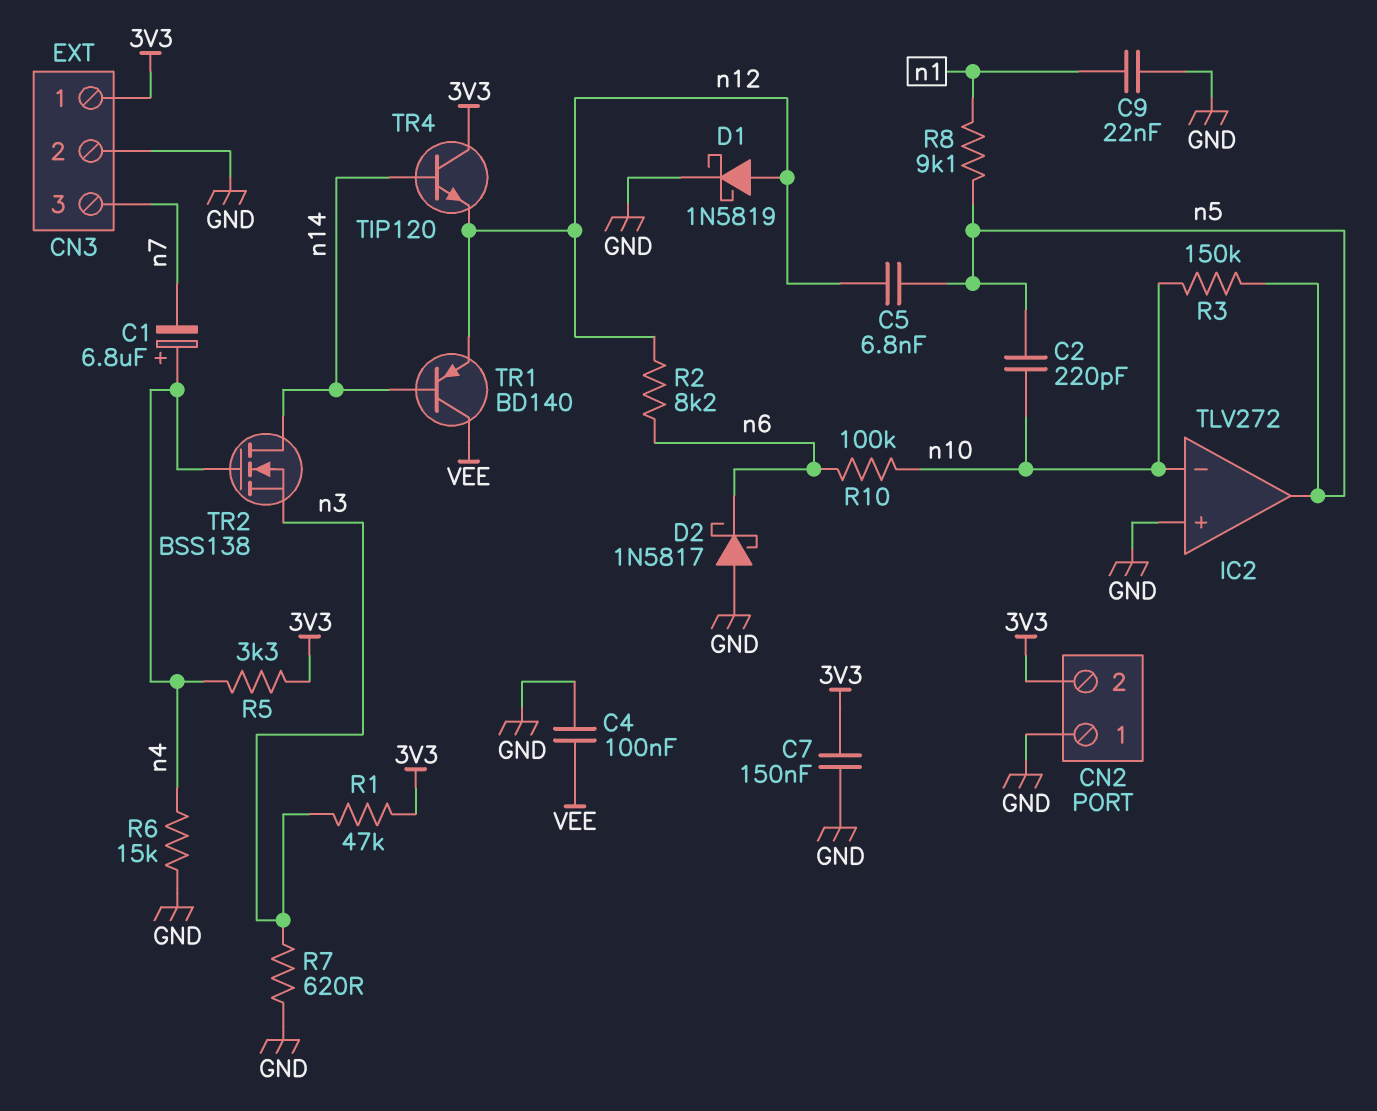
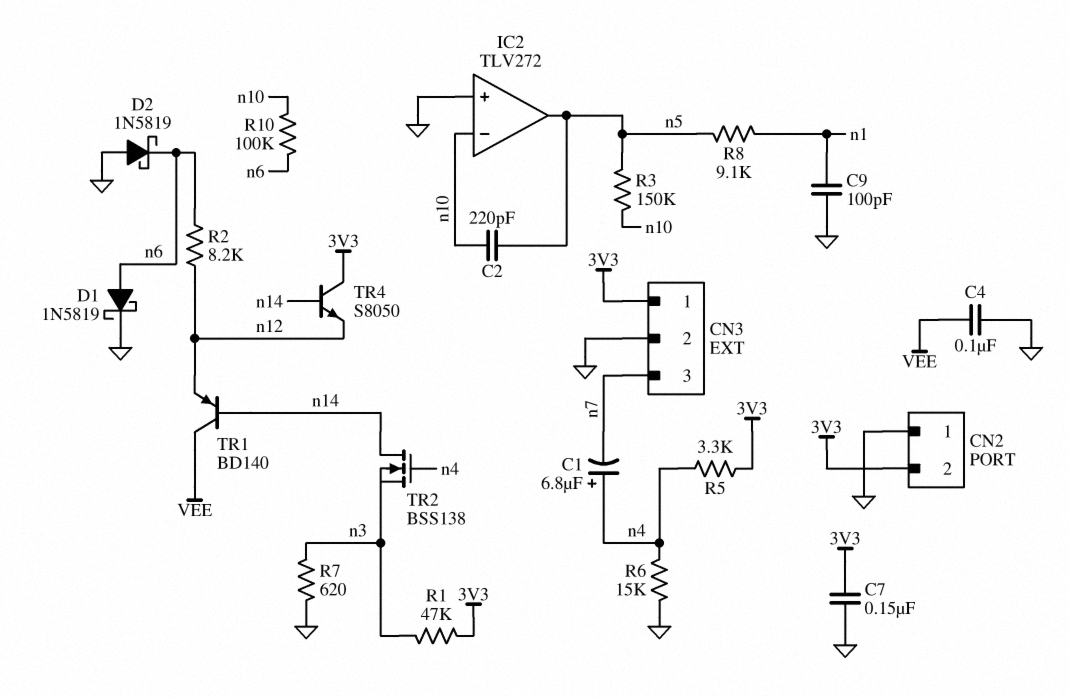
C5: 6.8nF (n5, n12) -> none
C9: 22nF (GND, n1) -> 100pF (GND, n1)
D1: schottky 1N5819 (A n12, K GND) -> schottky 1N5819 (A n6, K GND)
D2: schottky 1N5817 (A GND, K n6) -> schottky 1N5819 (A GND, K n6)
TR4: NPN TIP120 (B n14, C 3V3, E n12) -> NPN S8050 (B n14, C 3V3, E n12)

